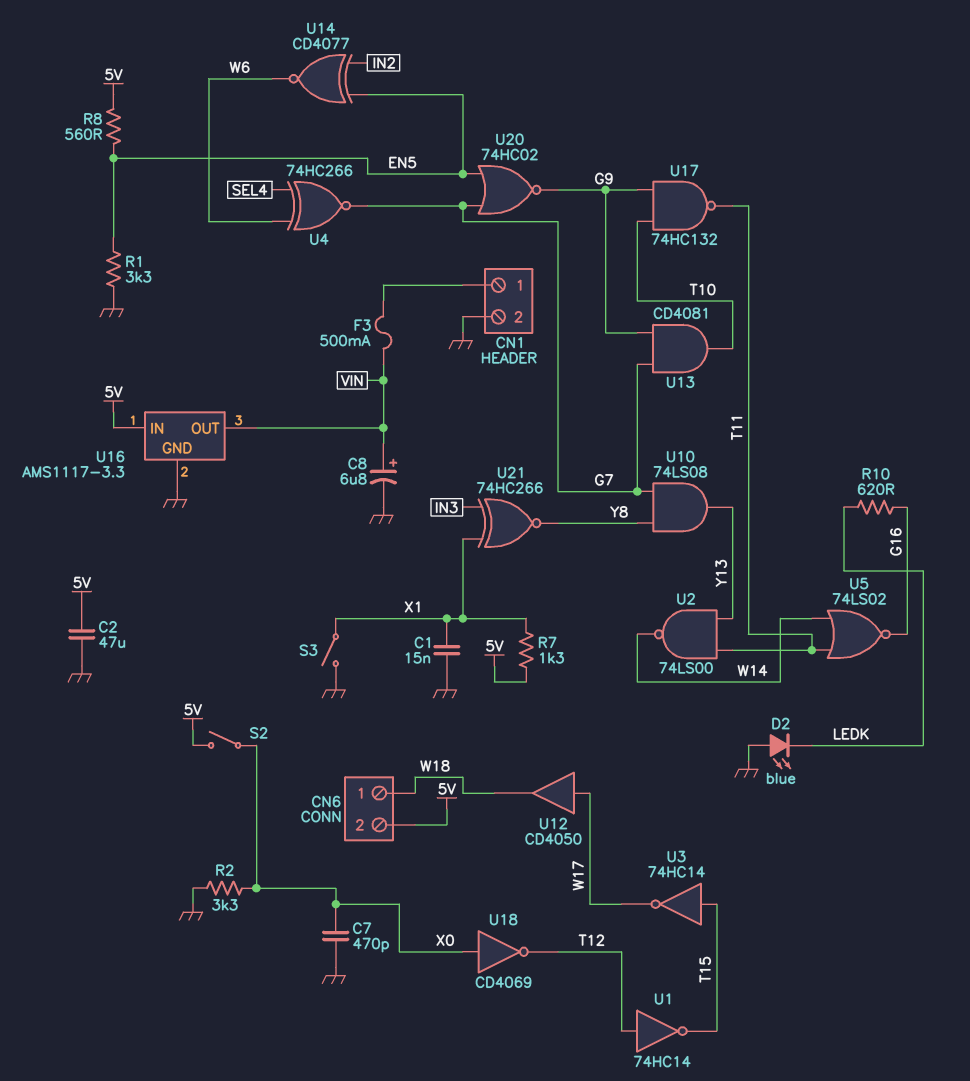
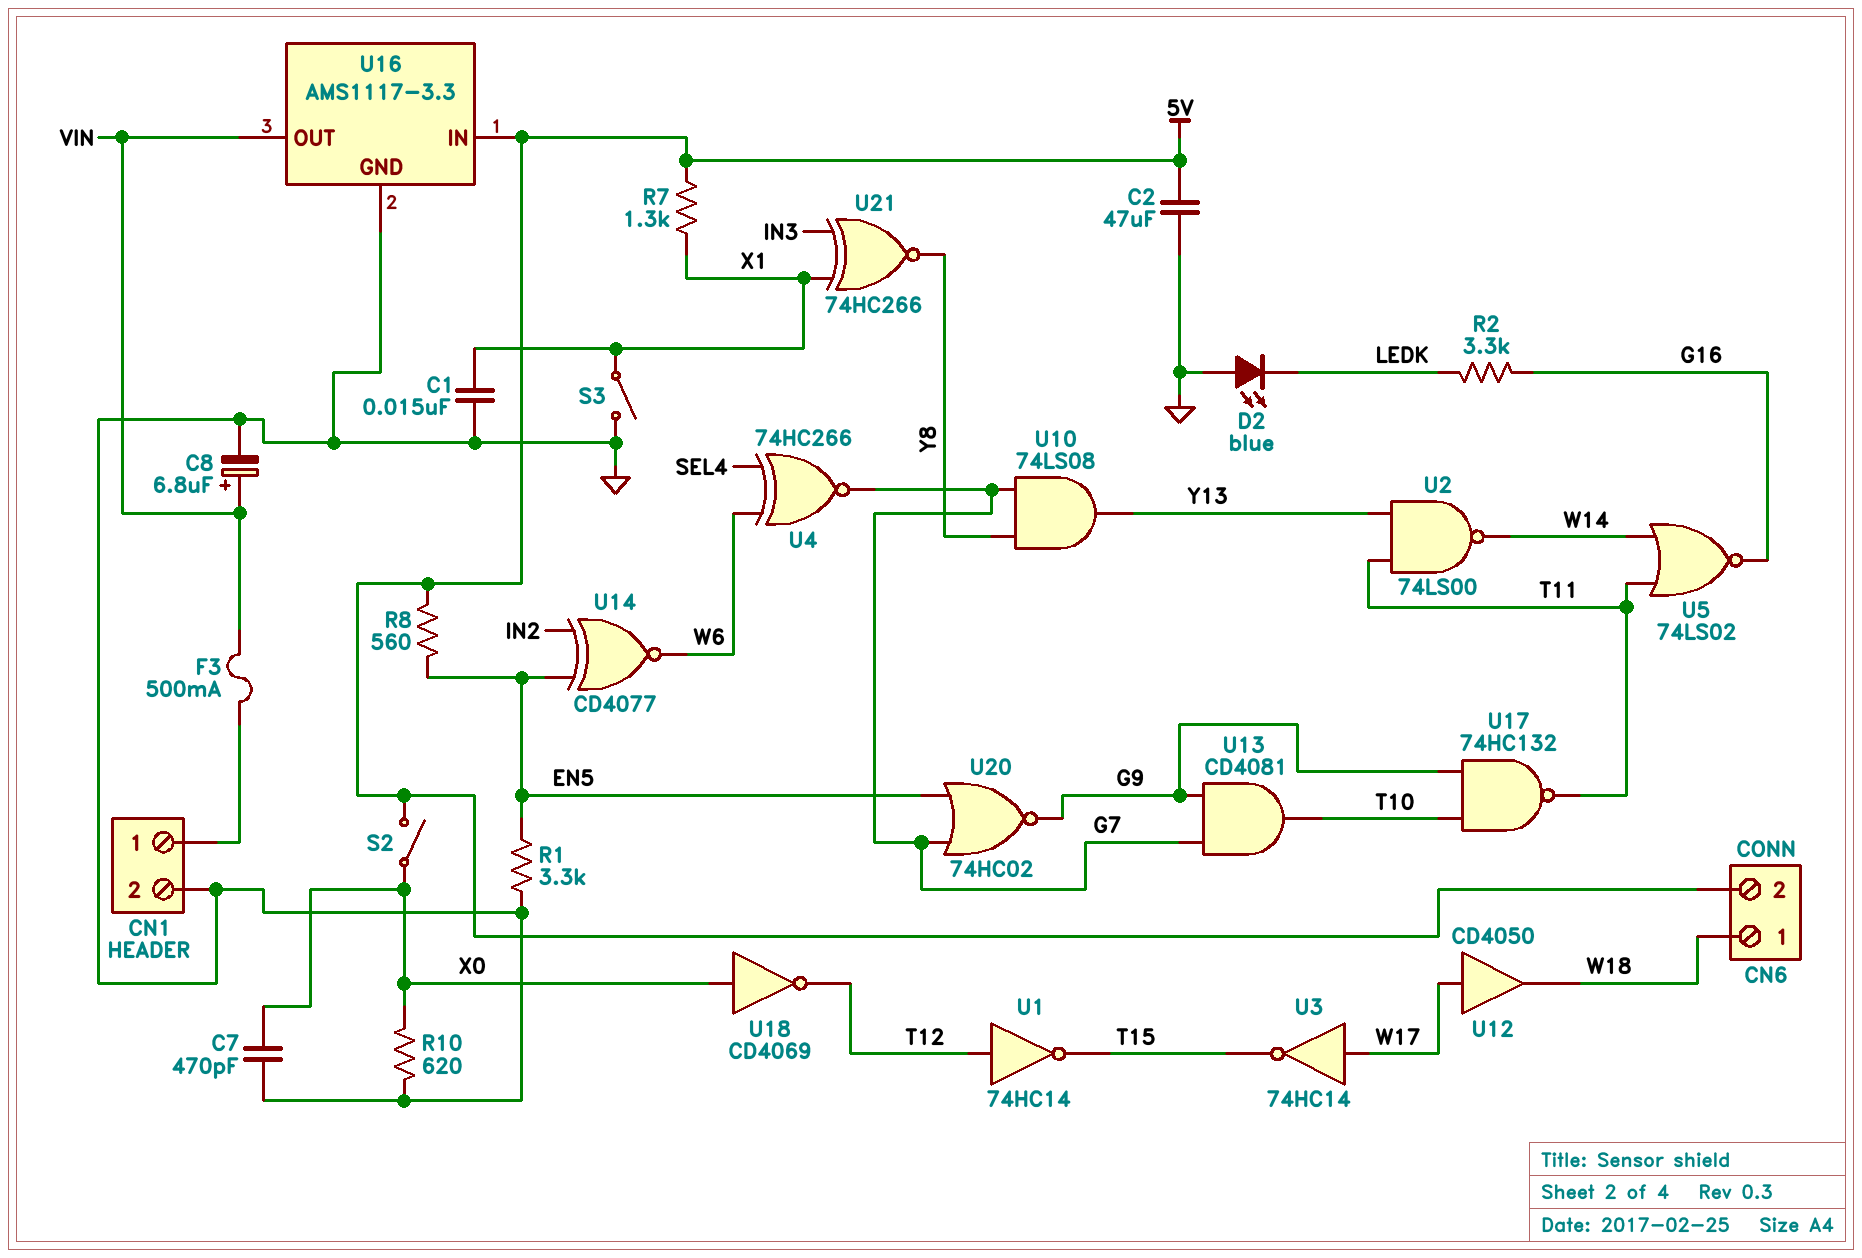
R2: 3.3k (GND, X0) -> 3.3k (G16, LEDK)
R10: 620 (G16, LEDK) -> 620 (GND, X0)
U3: NOT 74HC14 (in T15, out W17) -> NOT 74HC14 (in W17, out T15)

